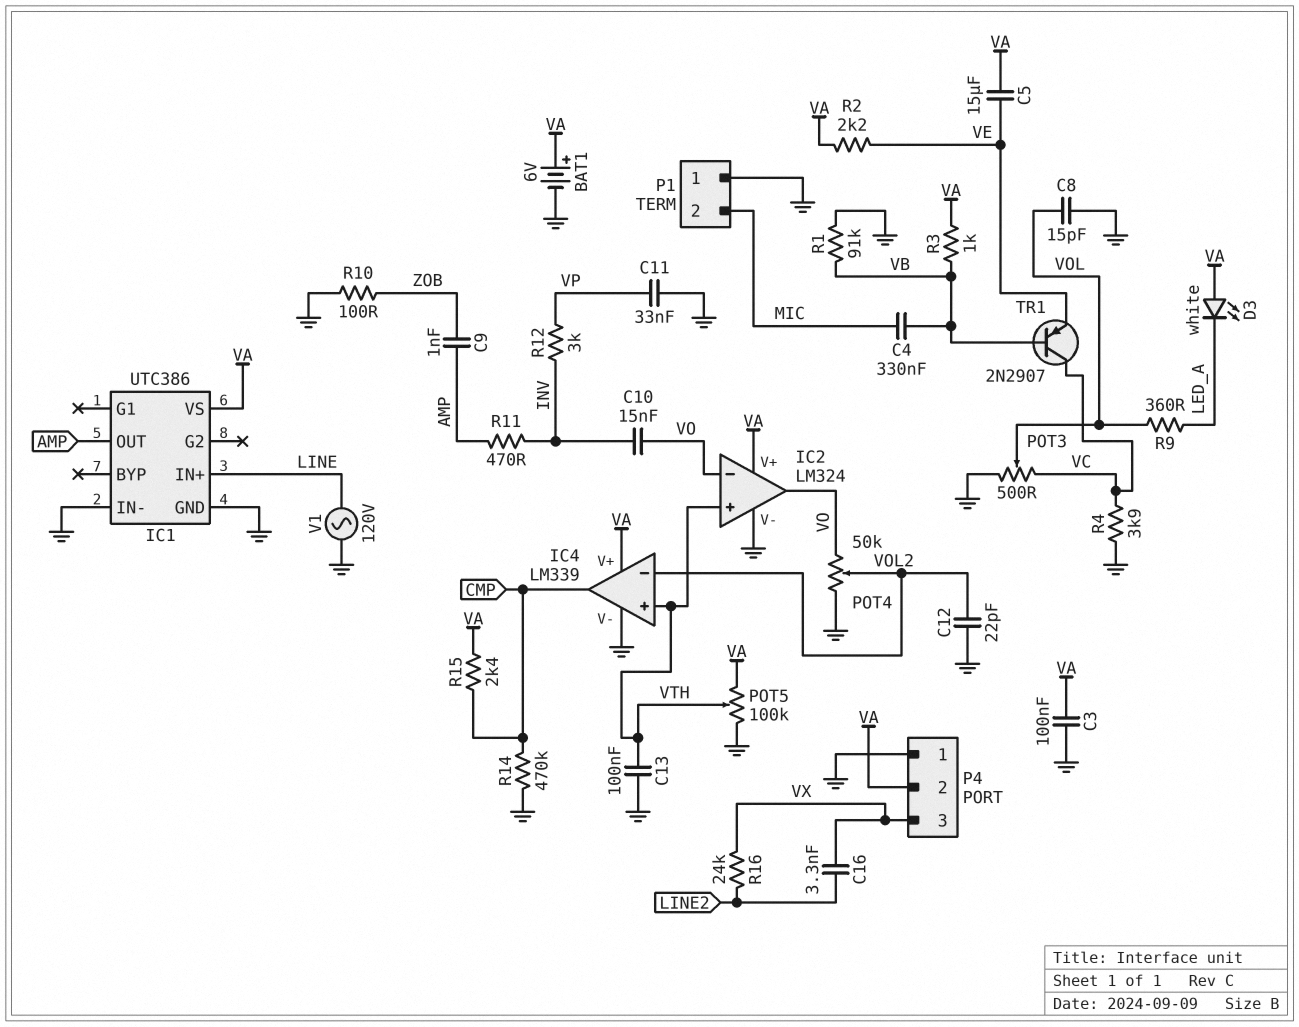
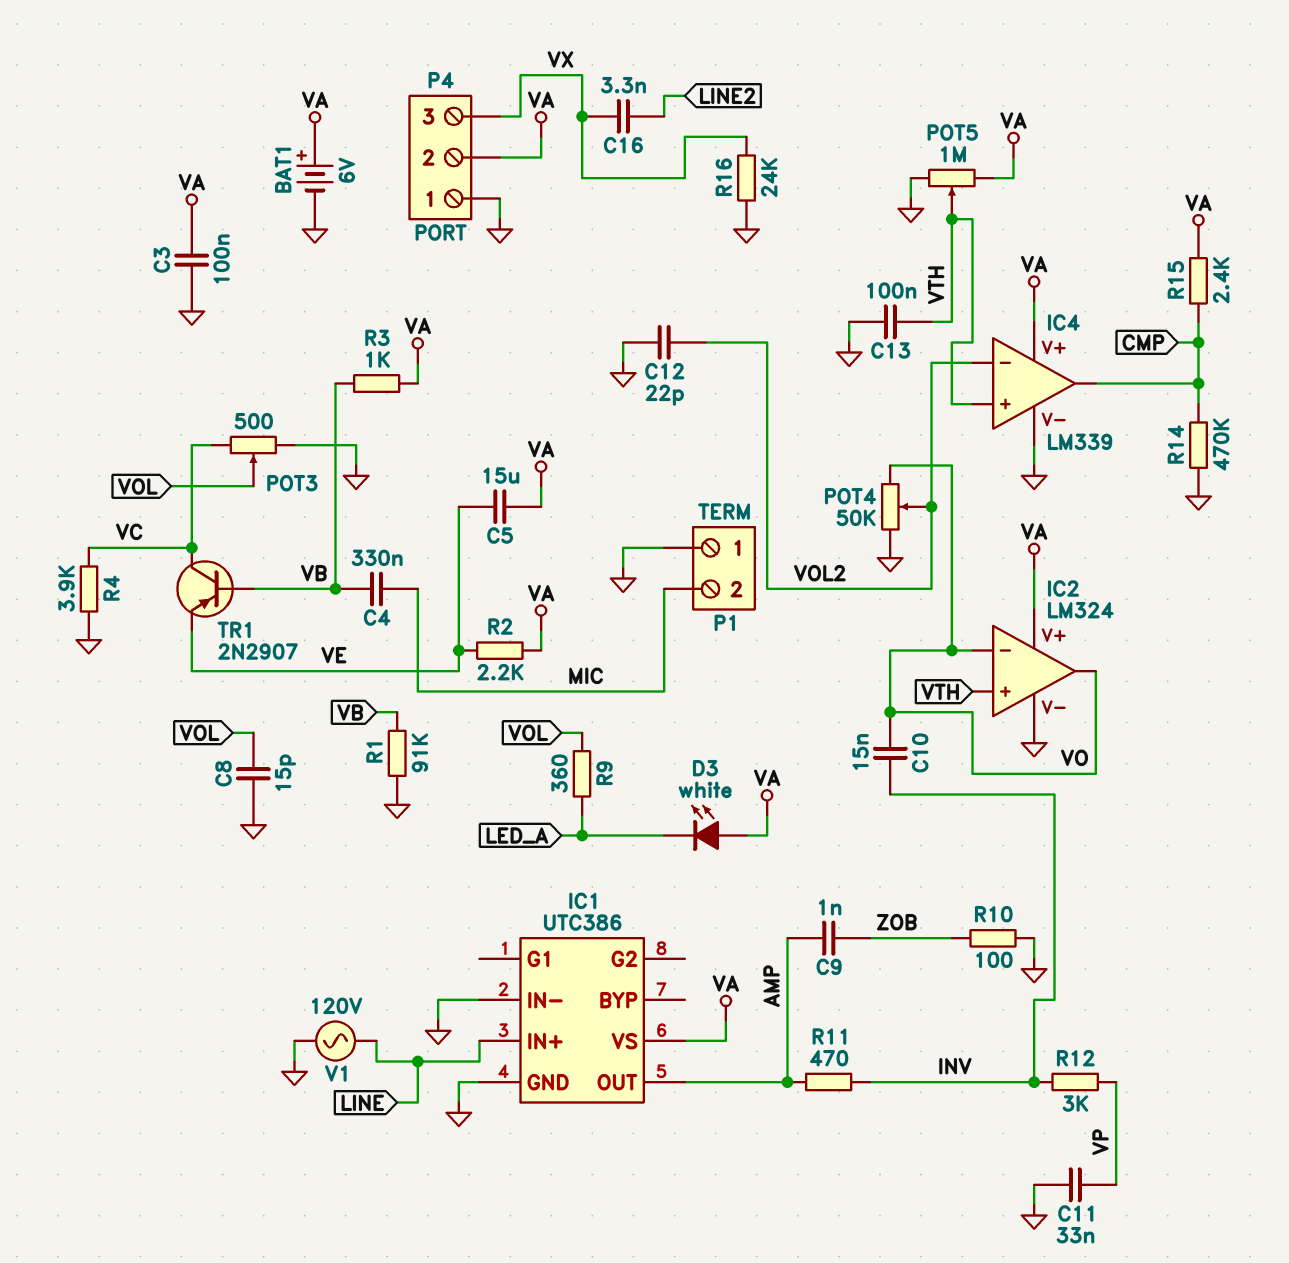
POT5: 100k (GND, VA, wiper VTH) -> 1M (GND, VA, wiper VTH)
R16: 24k (LINE2, VX) -> 24k (GND, VX)

